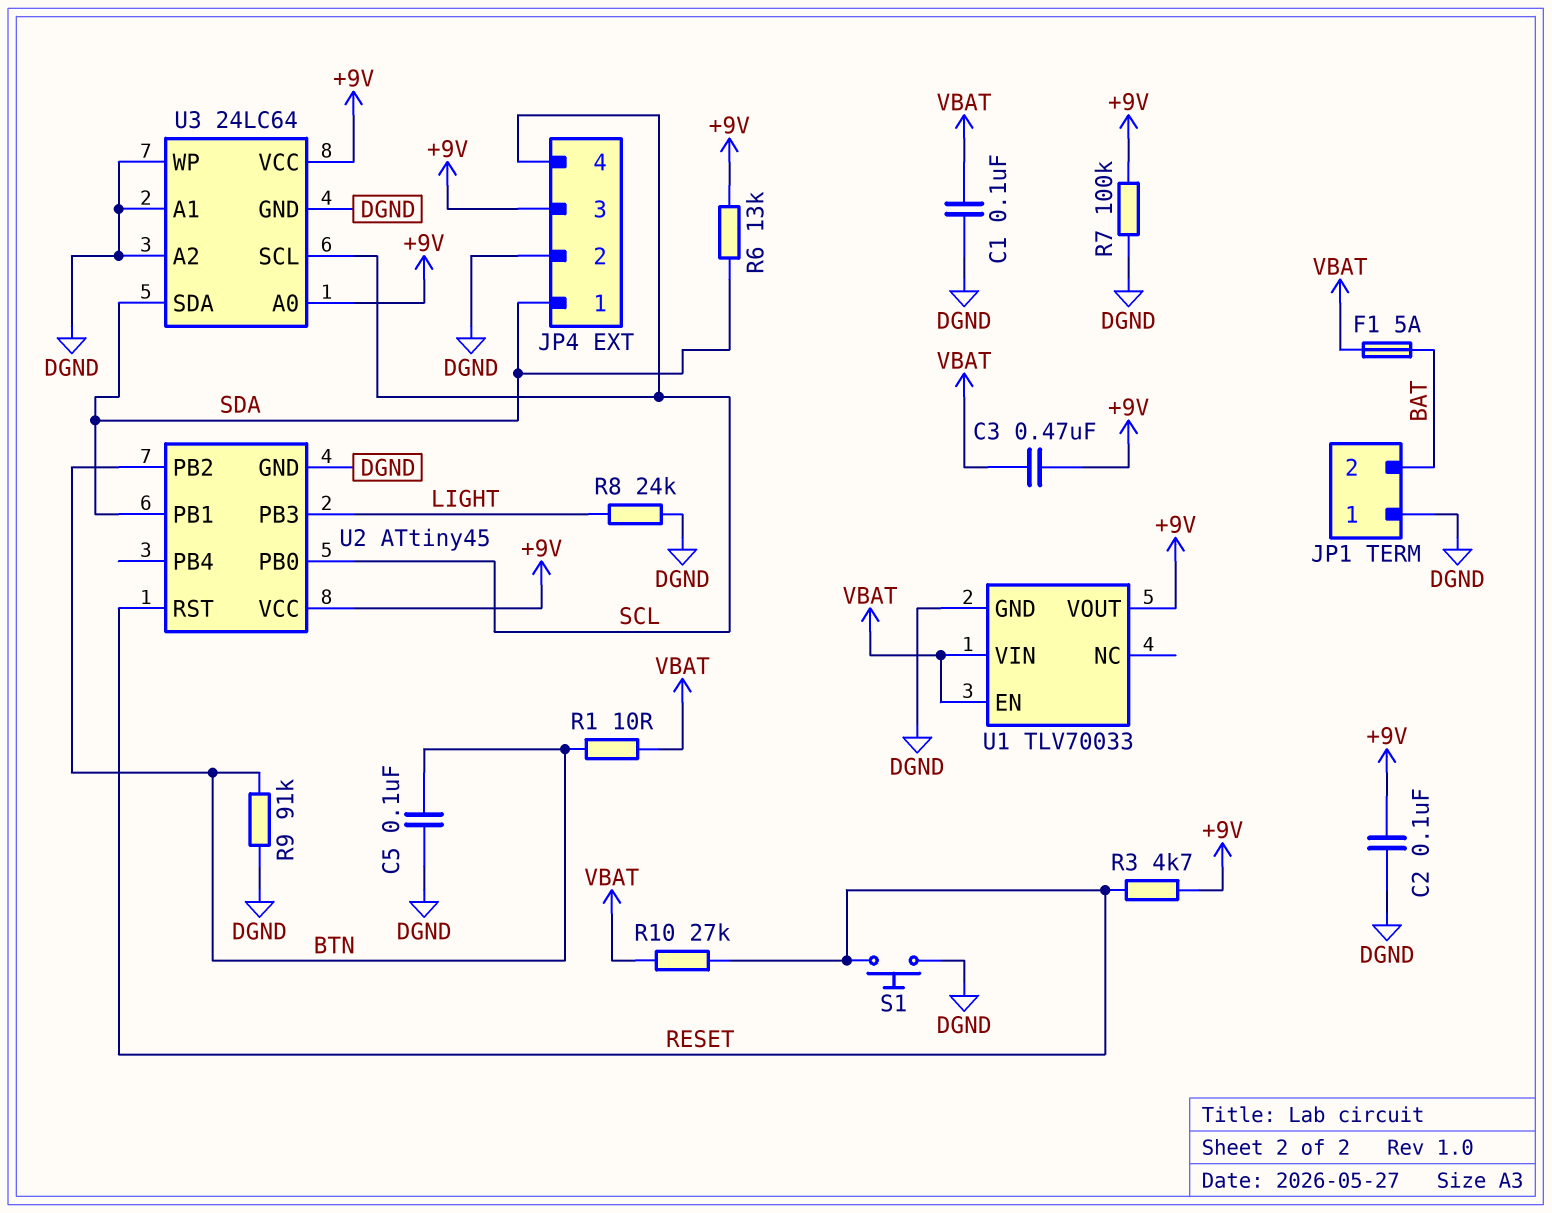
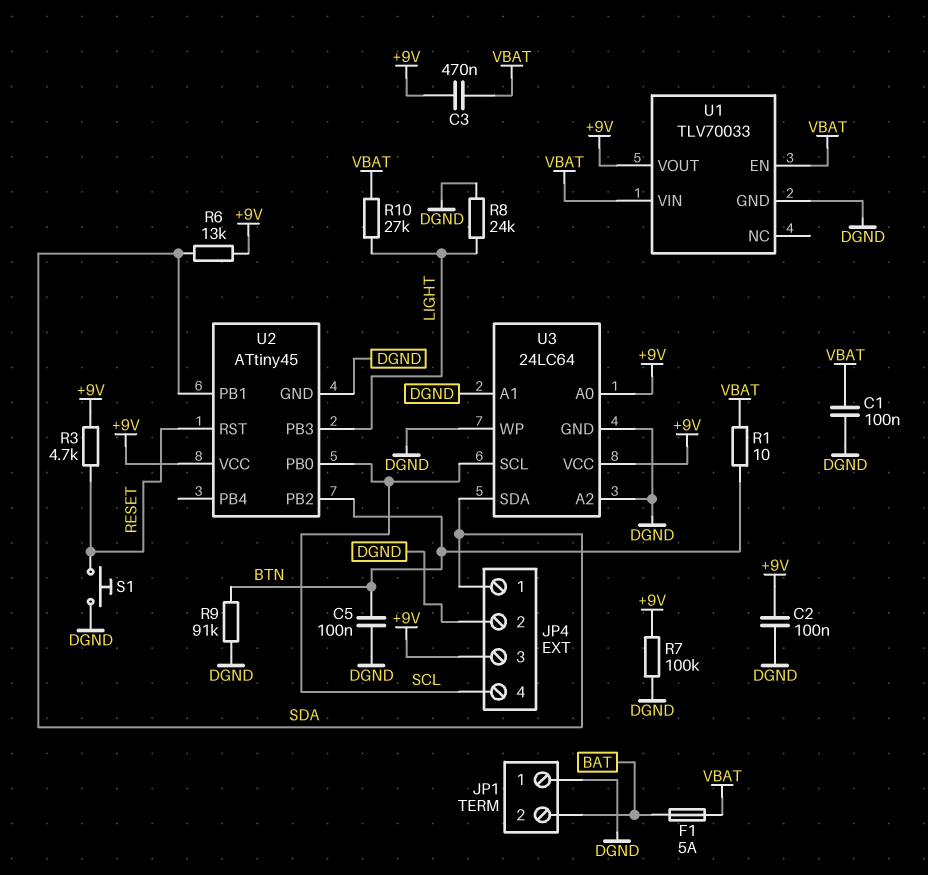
R10: 27k (RESET, VBAT) -> 27k (LIGHT, VBAT)

